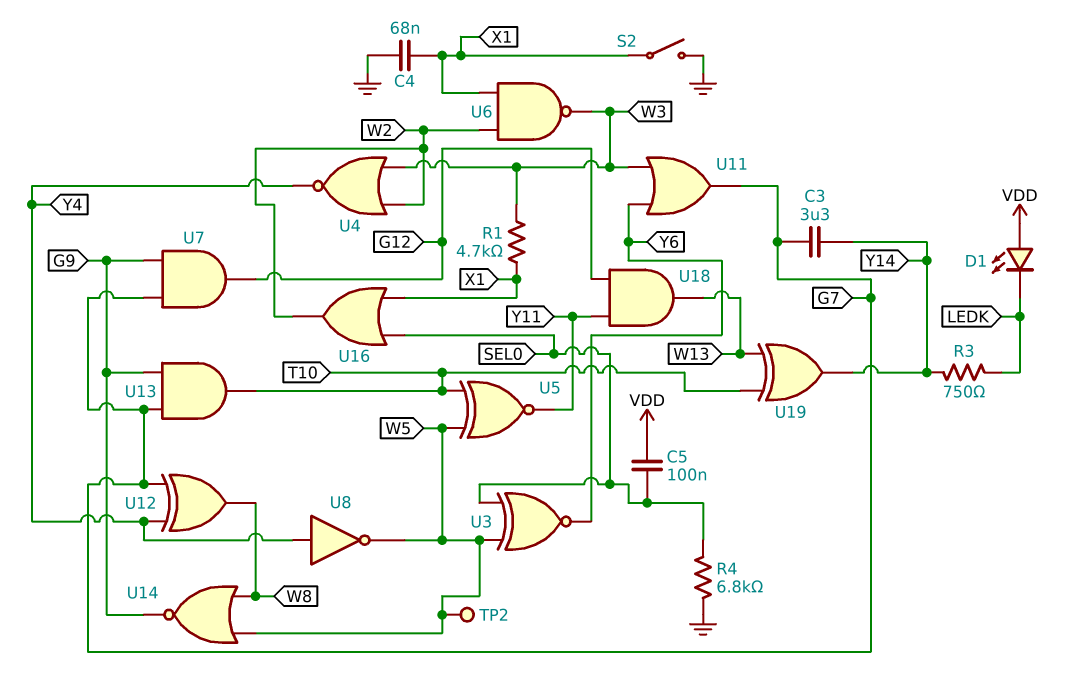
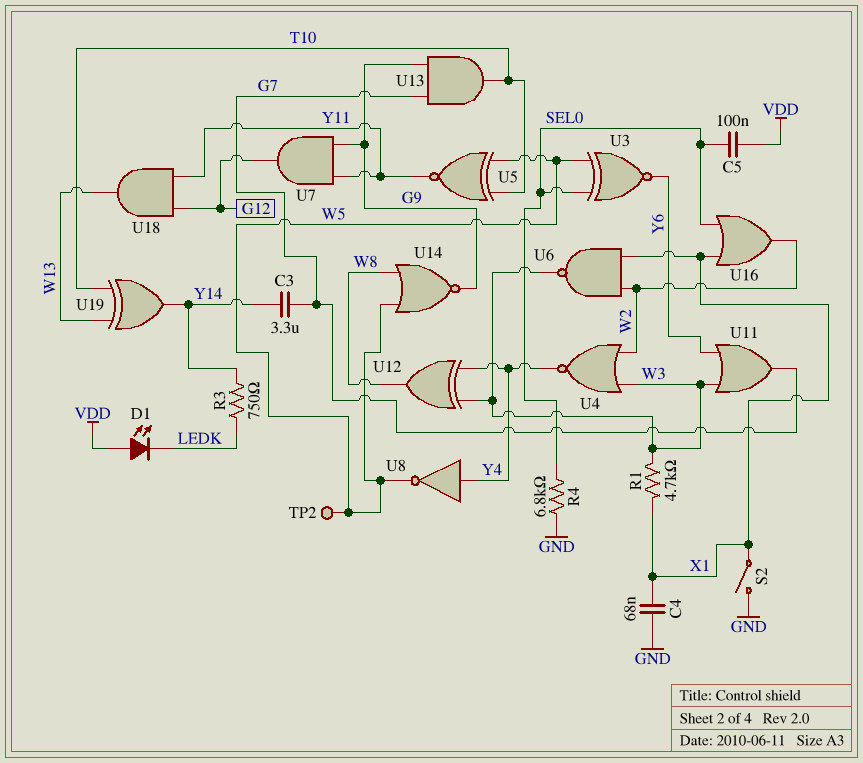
U7: AND (in G7, in G9, out G12) -> AND (in G9, in Y11, out G12)
U12: XOR (in G7, in Y4, out W8) -> XOR (in W3, in Y4, out W8)

